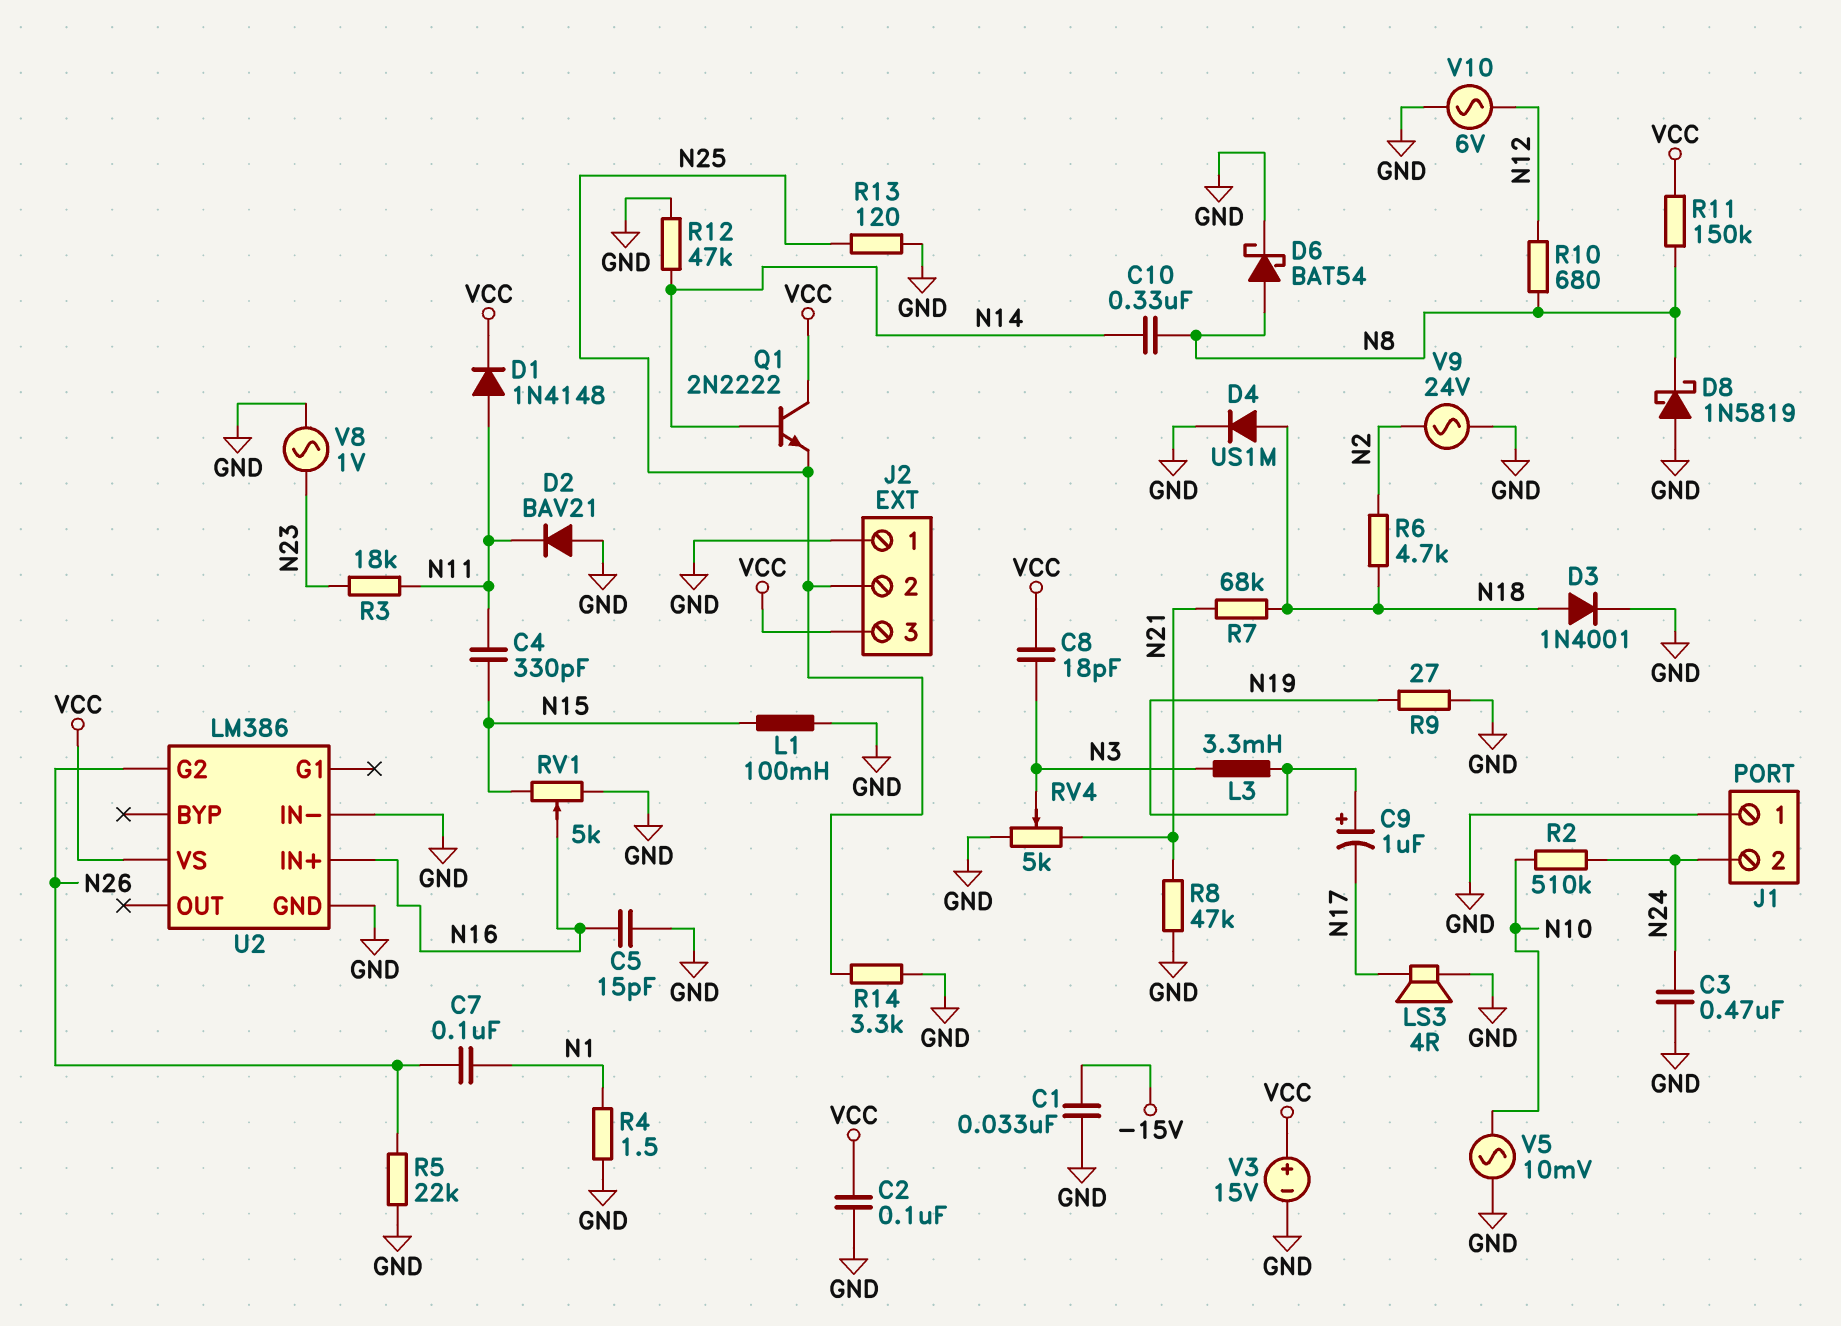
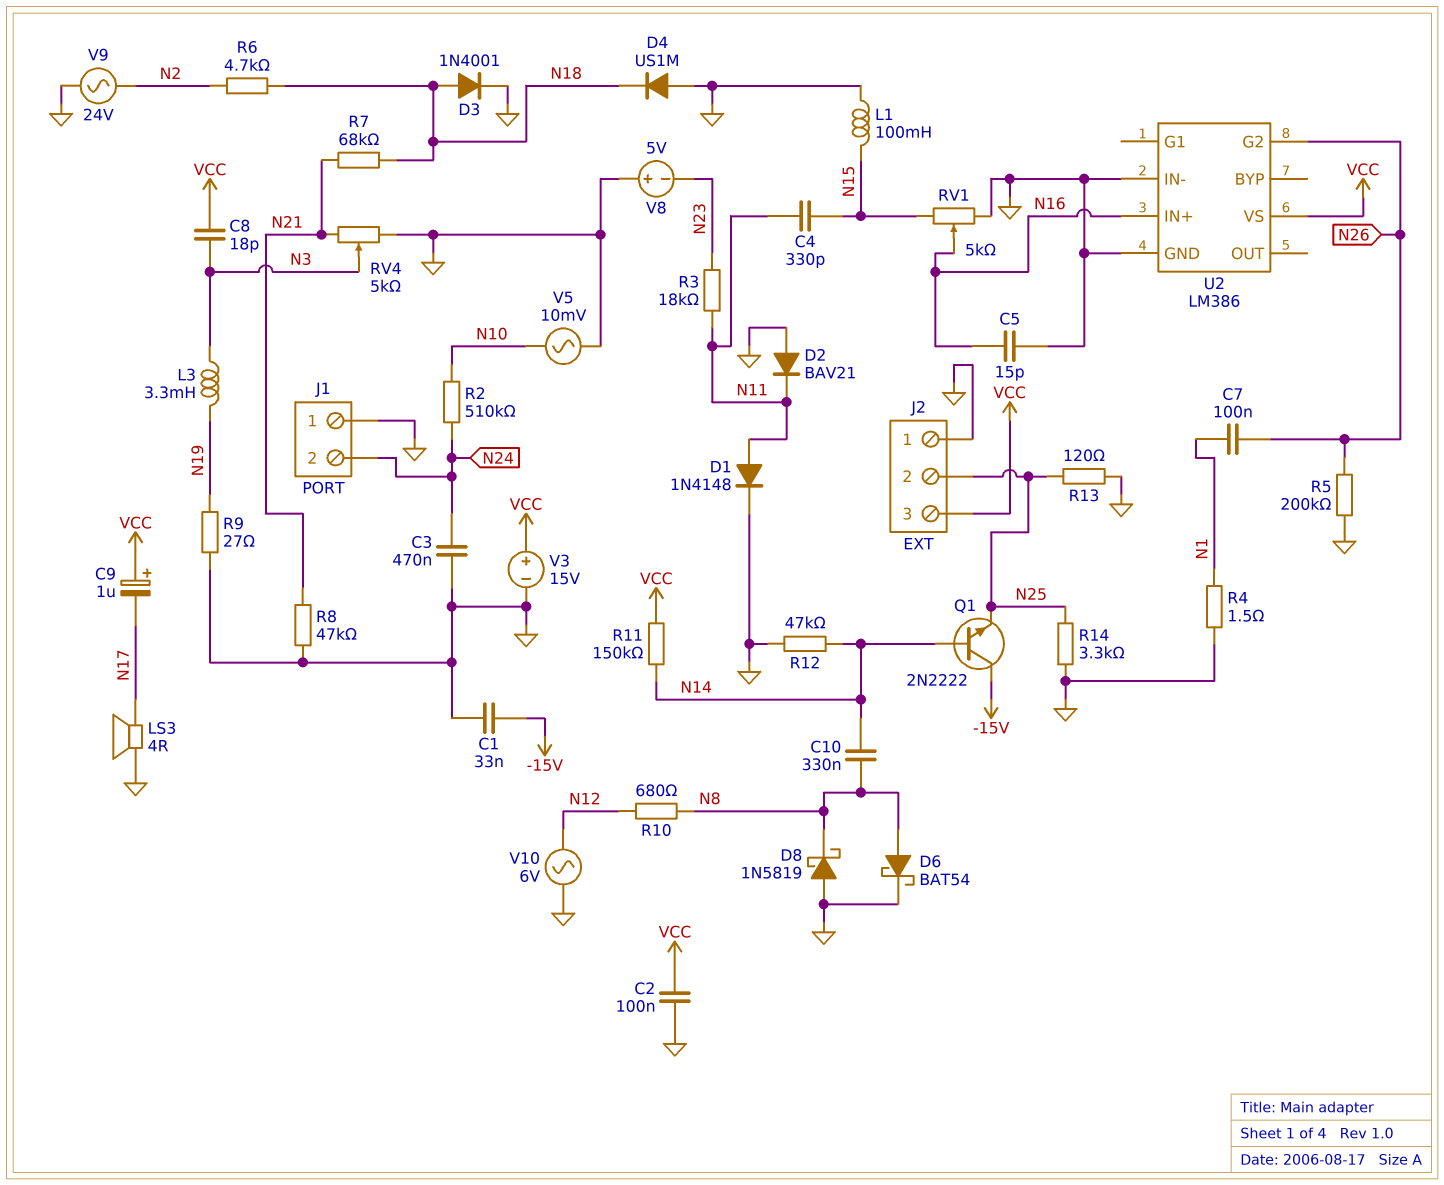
C9: 1uF (plus N19, minus N17) -> 1uF (plus VCC, minus N17)
D1: diode 1N4148 (A N11, K VCC) -> diode 1N4148 (A N11, K GND)
D4: diode US1M (A N18, K GND) -> diode US1M (A GND, K N18)
Q1: NPN 2N2222 (B N14, C VCC, E N25) -> NPN 2N2222 (B N14, C -15V, E N25)
R5: 22k (GND, N26) -> 200k (GND, N26)
R11: 150k (N8, VCC) -> 150k (N14, VCC)
V8: AC 1V (GND, N23) -> 5V (plus GND, minus N23)

